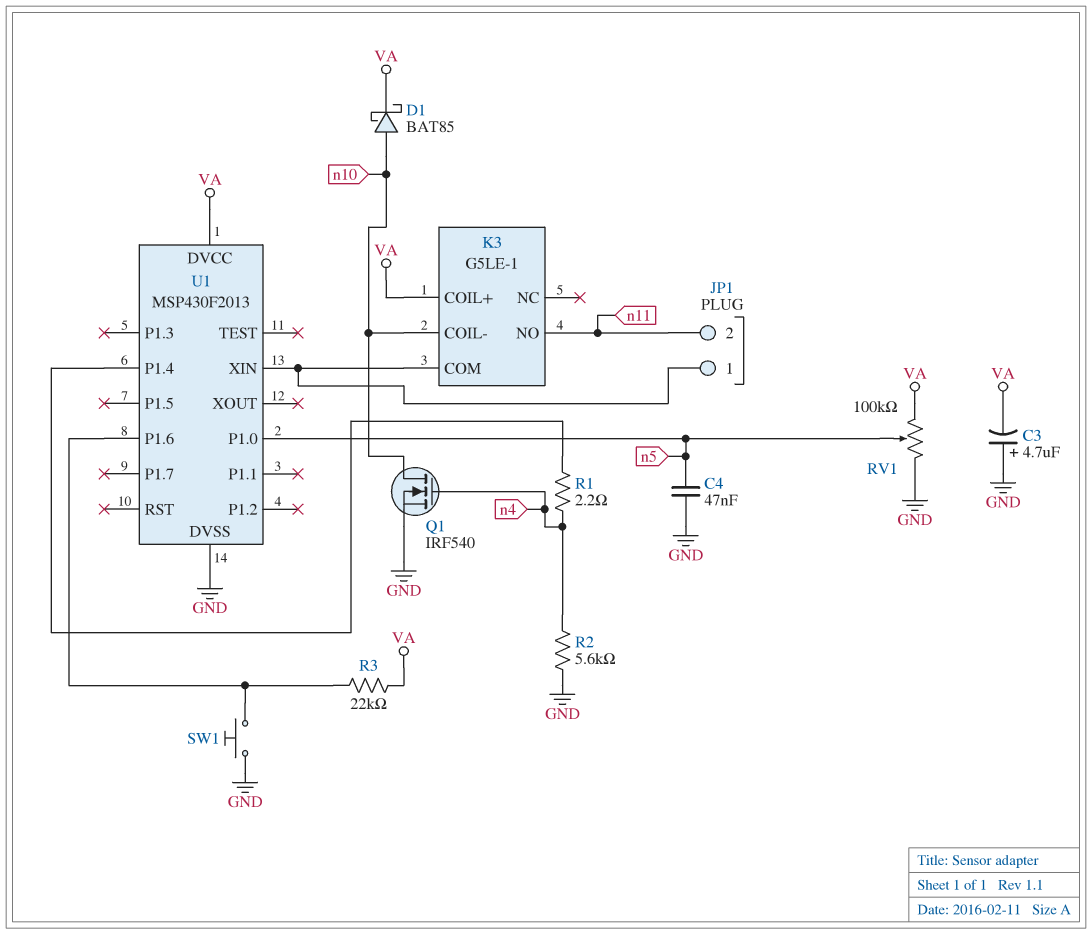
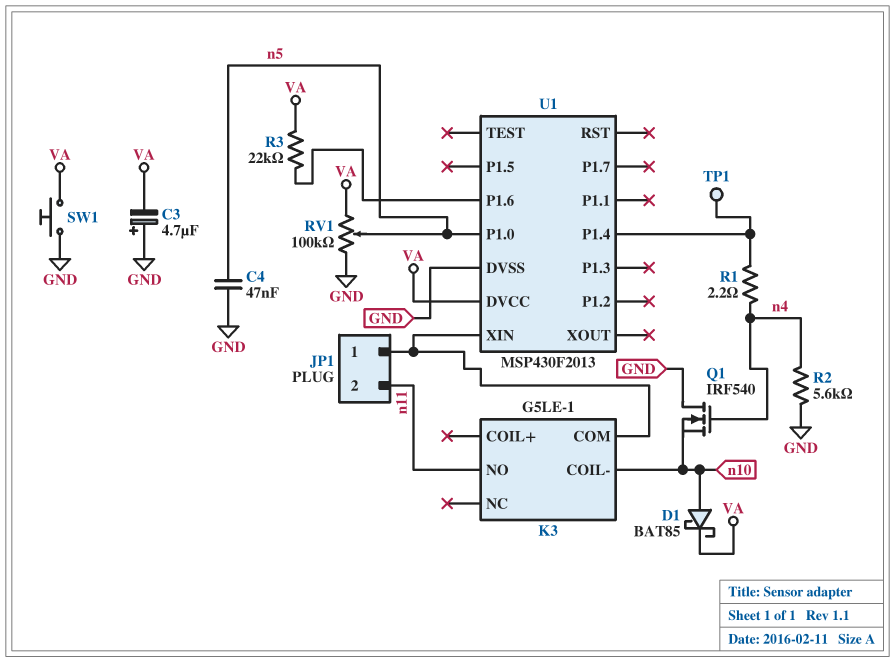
K3 pin COIL+: VA -> none
Q1: NMOS IRF540 (G n4, D n10, S GND) -> NMOS IRF540 (G n4, D GND, S n10)
SW1: button (GND, U1/P1.6) -> button (GND, VA)
TP1: none -> test point (U1/P1.4)

